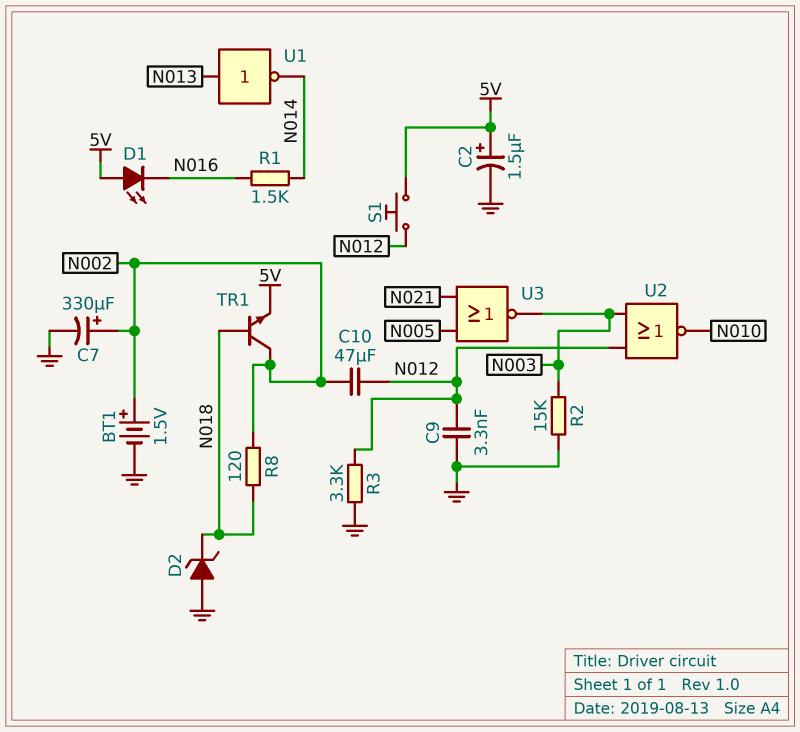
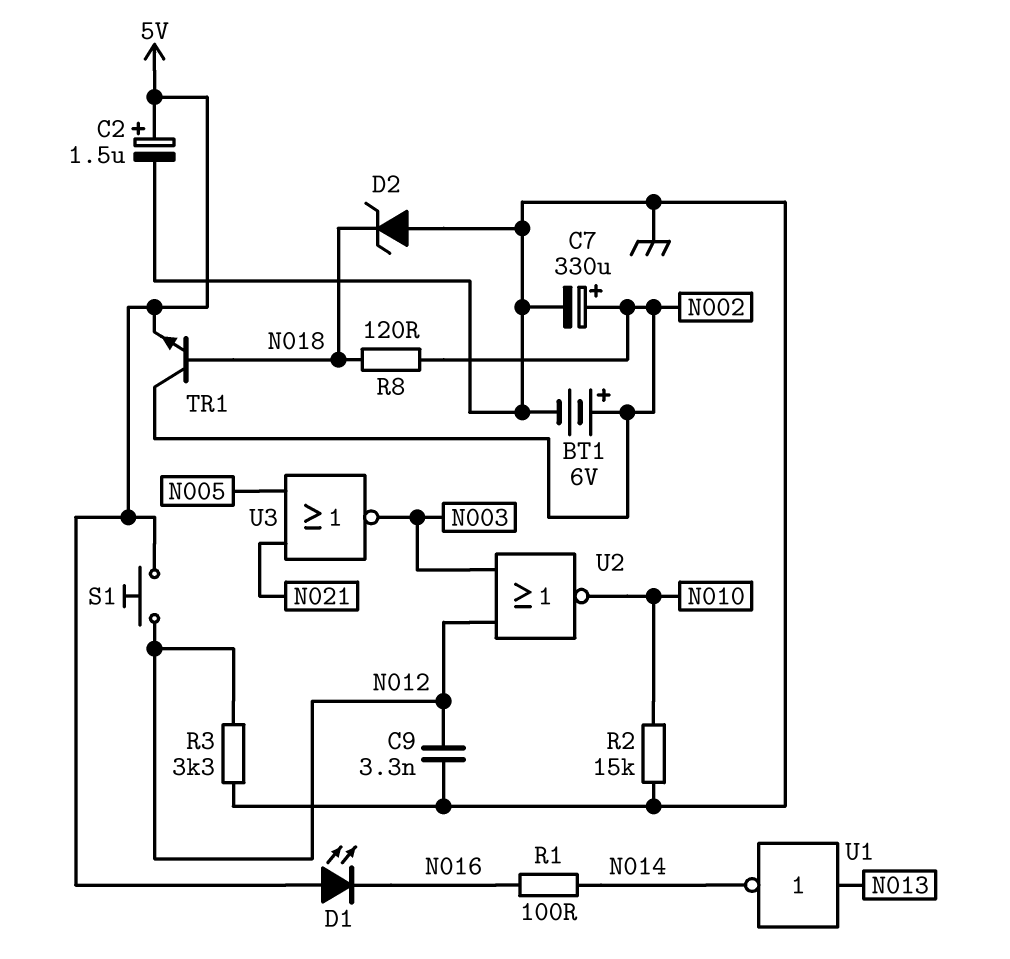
BT1: 1.5V (plus N002, minus GND) -> 6V (plus N002, minus GND)
C10: 47uF (N002, N012) -> none
R1: 1.5k (N014, N016) -> 100 (N014, N016)
R2: 15k (GND, N003) -> 15k (GND, N010)

